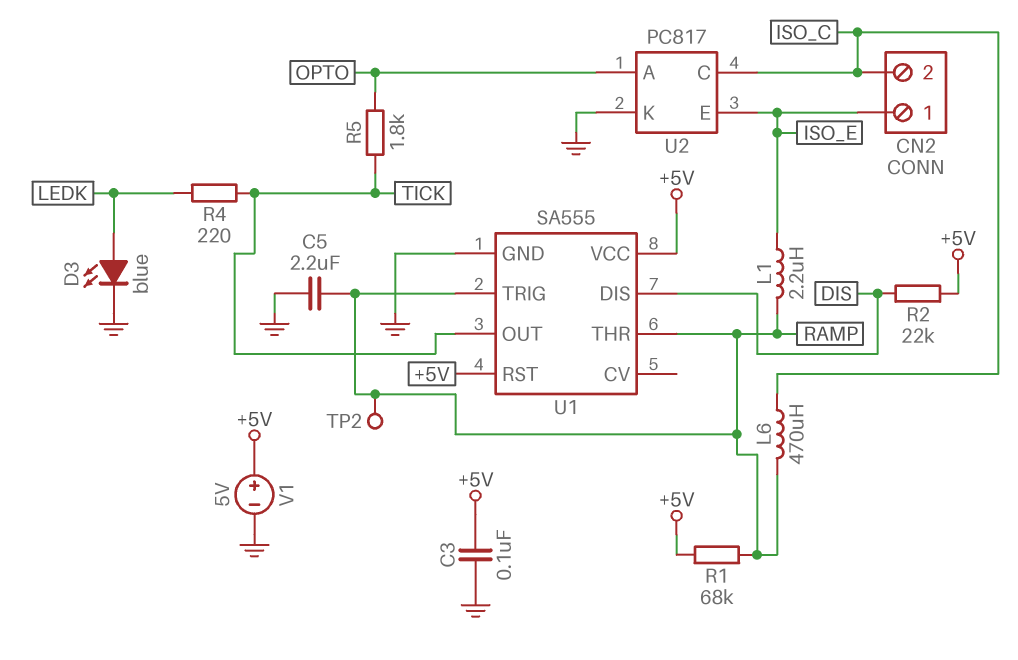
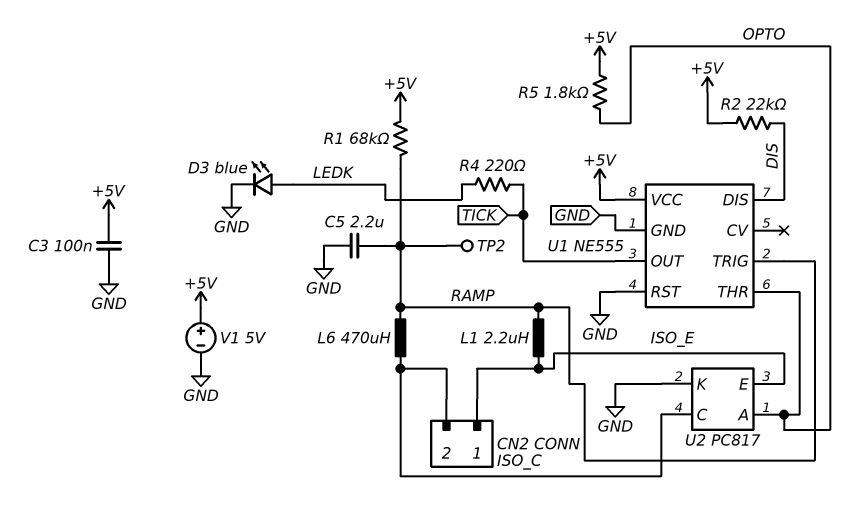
R5: 1.8k (OPTO, TICK) -> 1.8k (+5V, OPTO)
U1: SA555 -> NE555
U1 pin RST: +5V -> GND
U1 pin THR: RAMP -> OPTO

